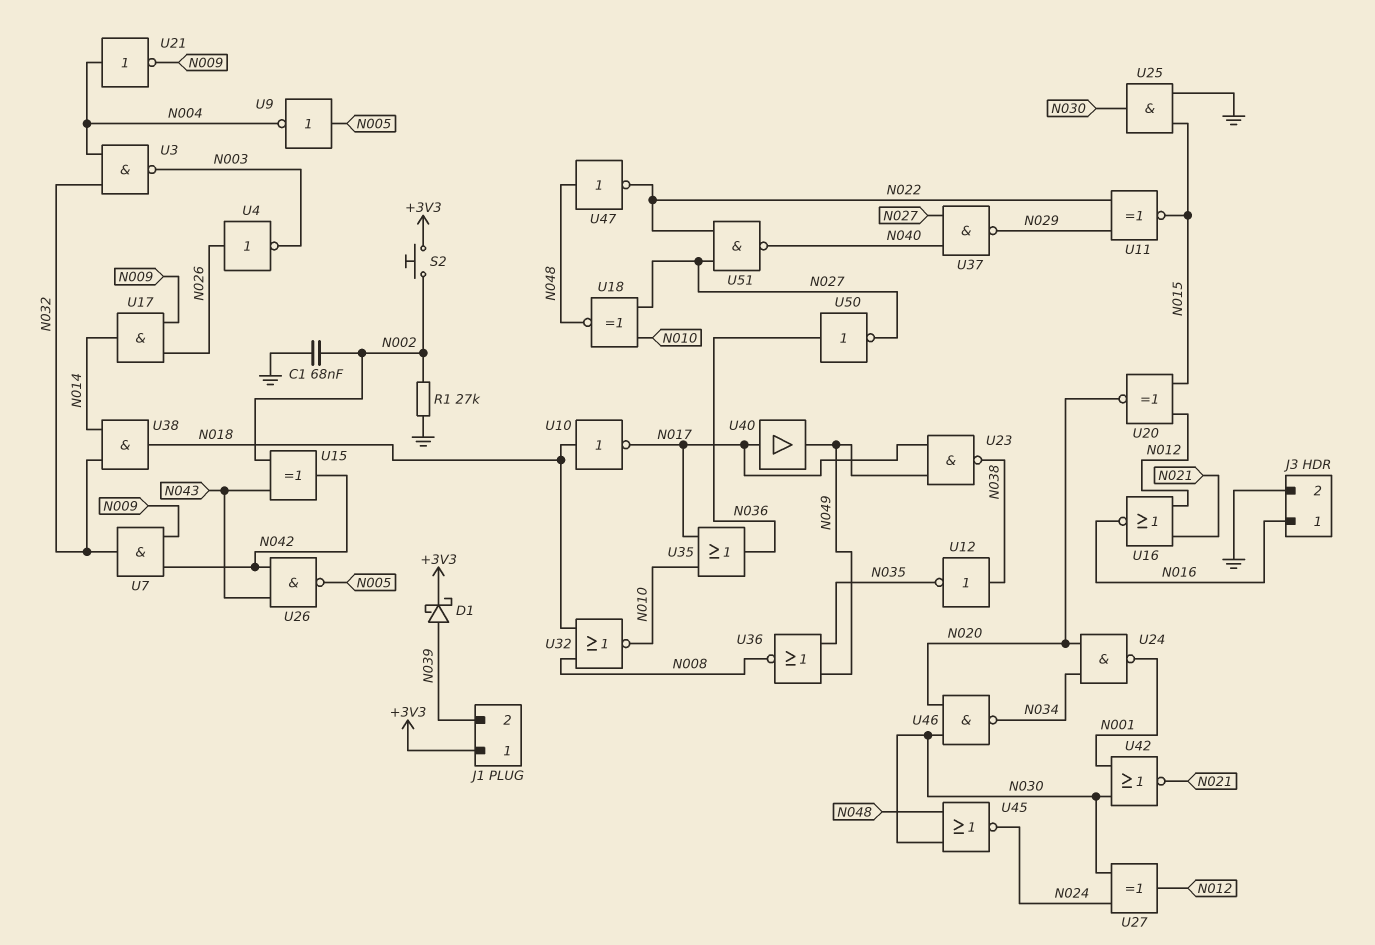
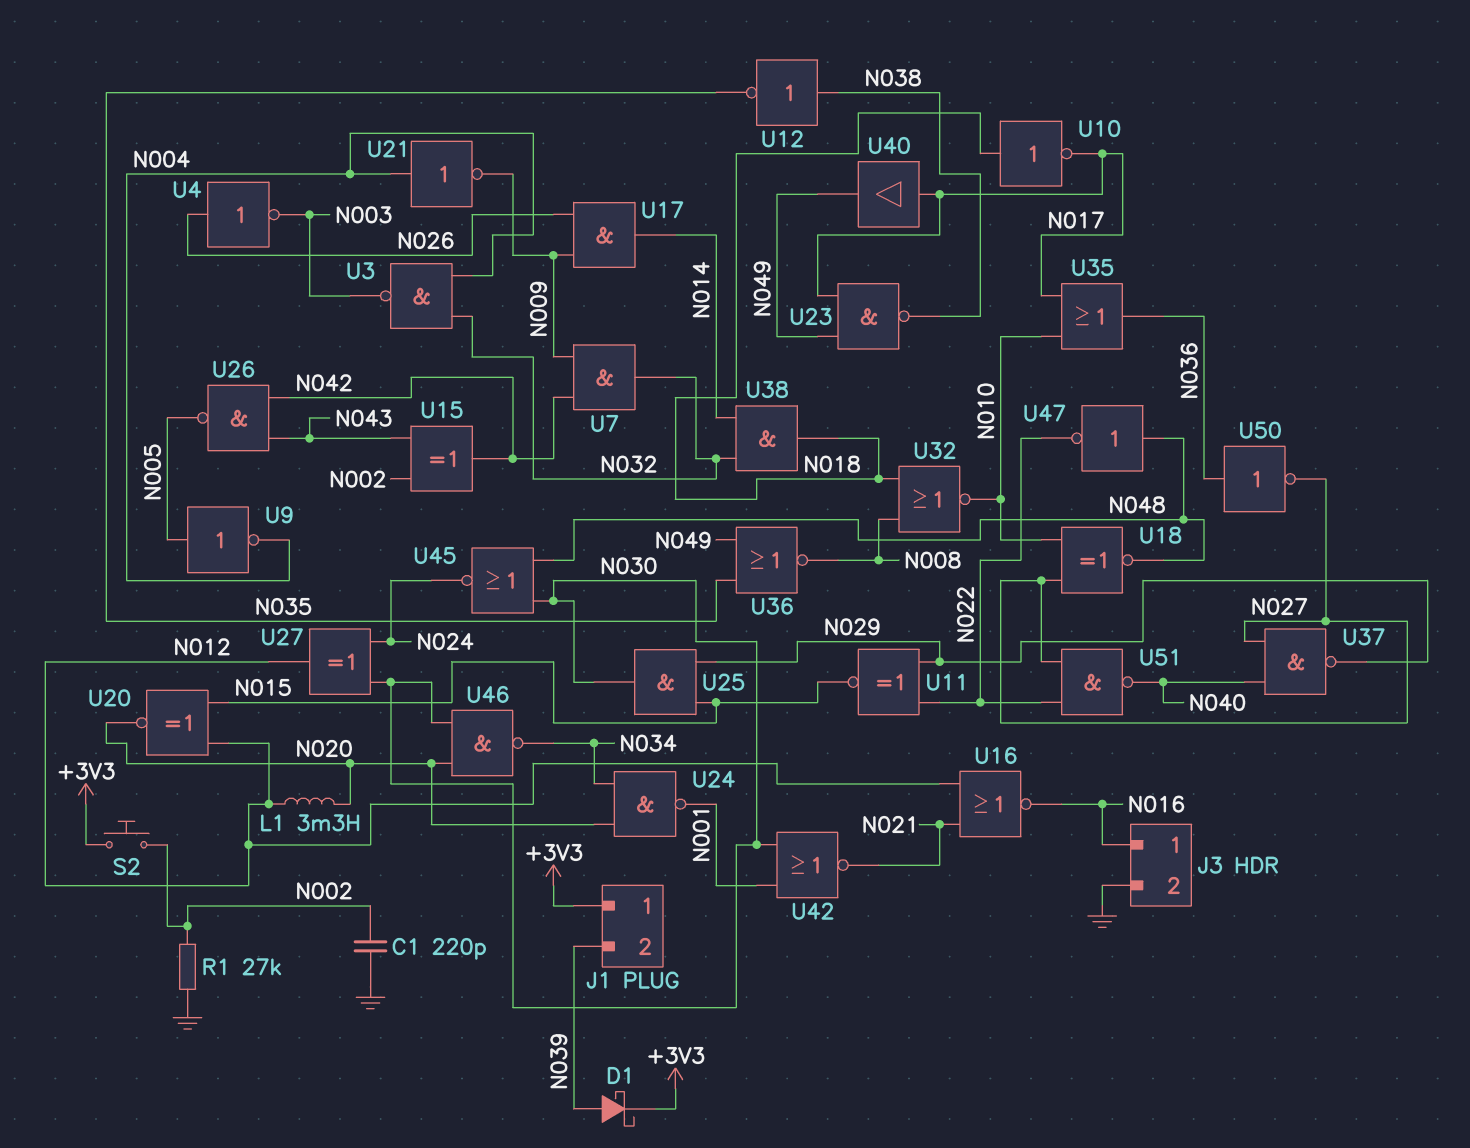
C1: 68nF (GND, N002) -> 220pF (GND, N002)
L1: none -> 3.3mH (N012, N020)
U25: AND (in GND, in N015, out N030) -> AND (in N015, in N029, out N030)

